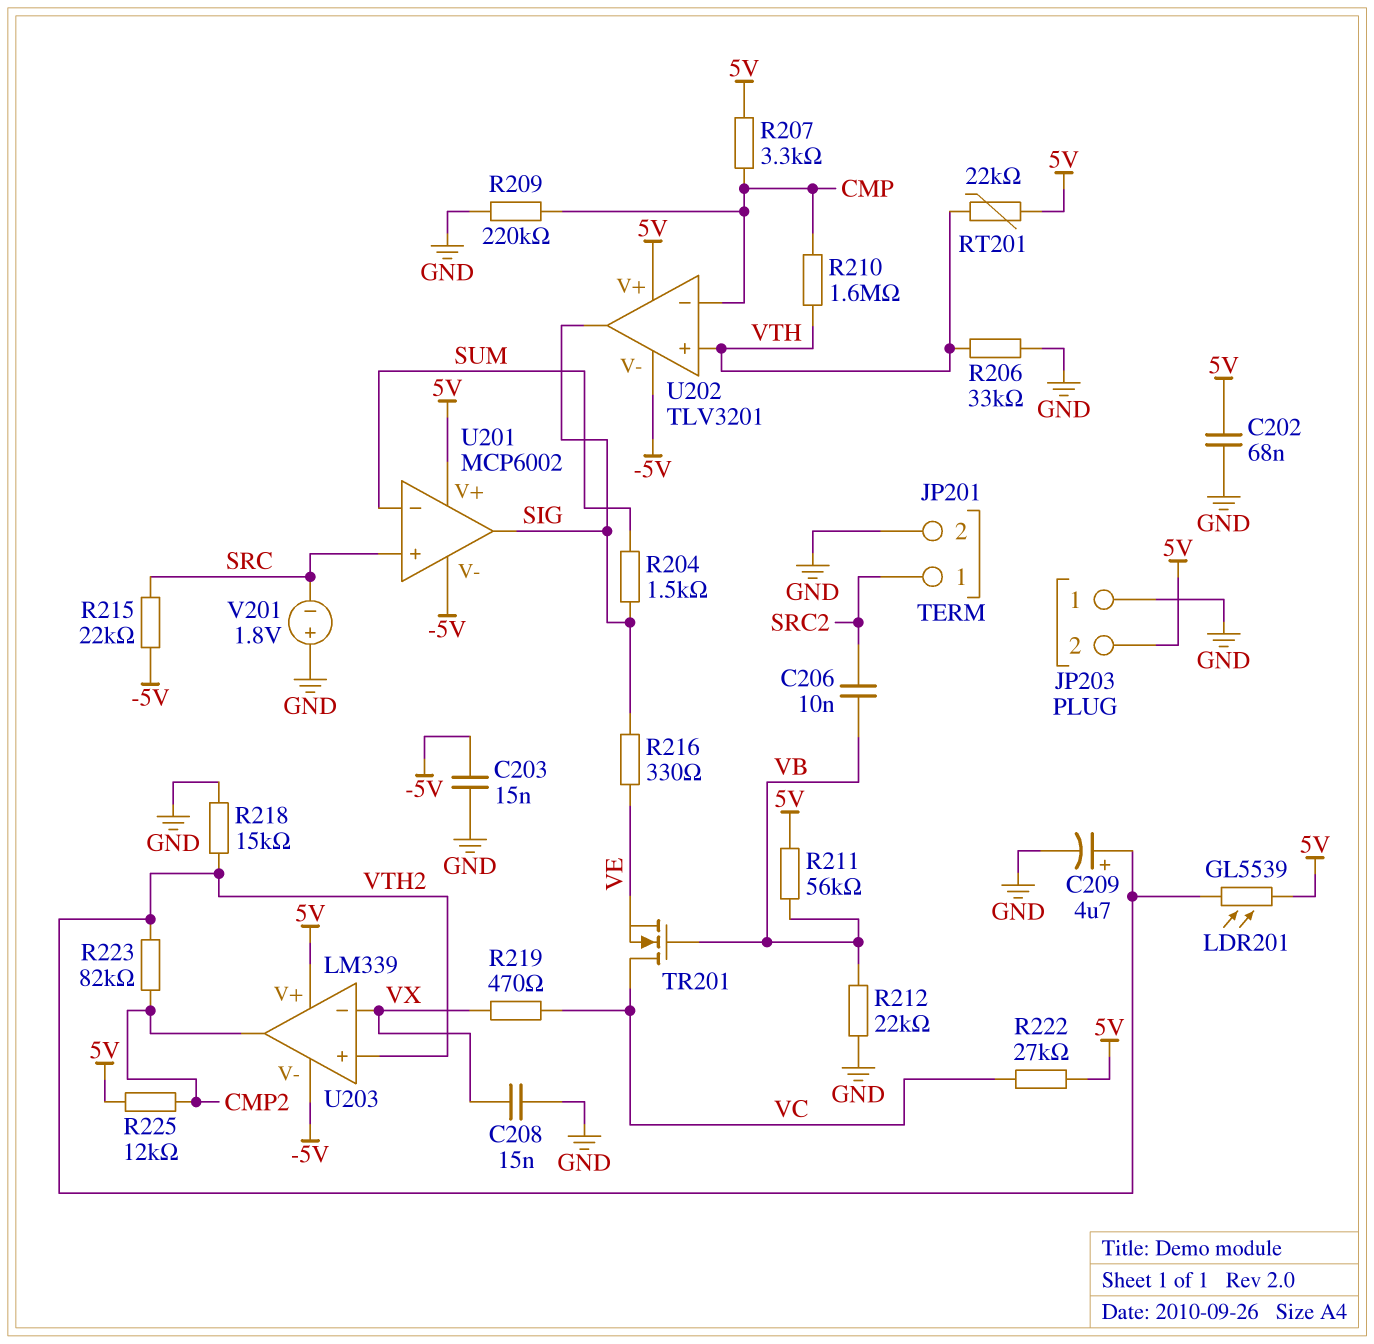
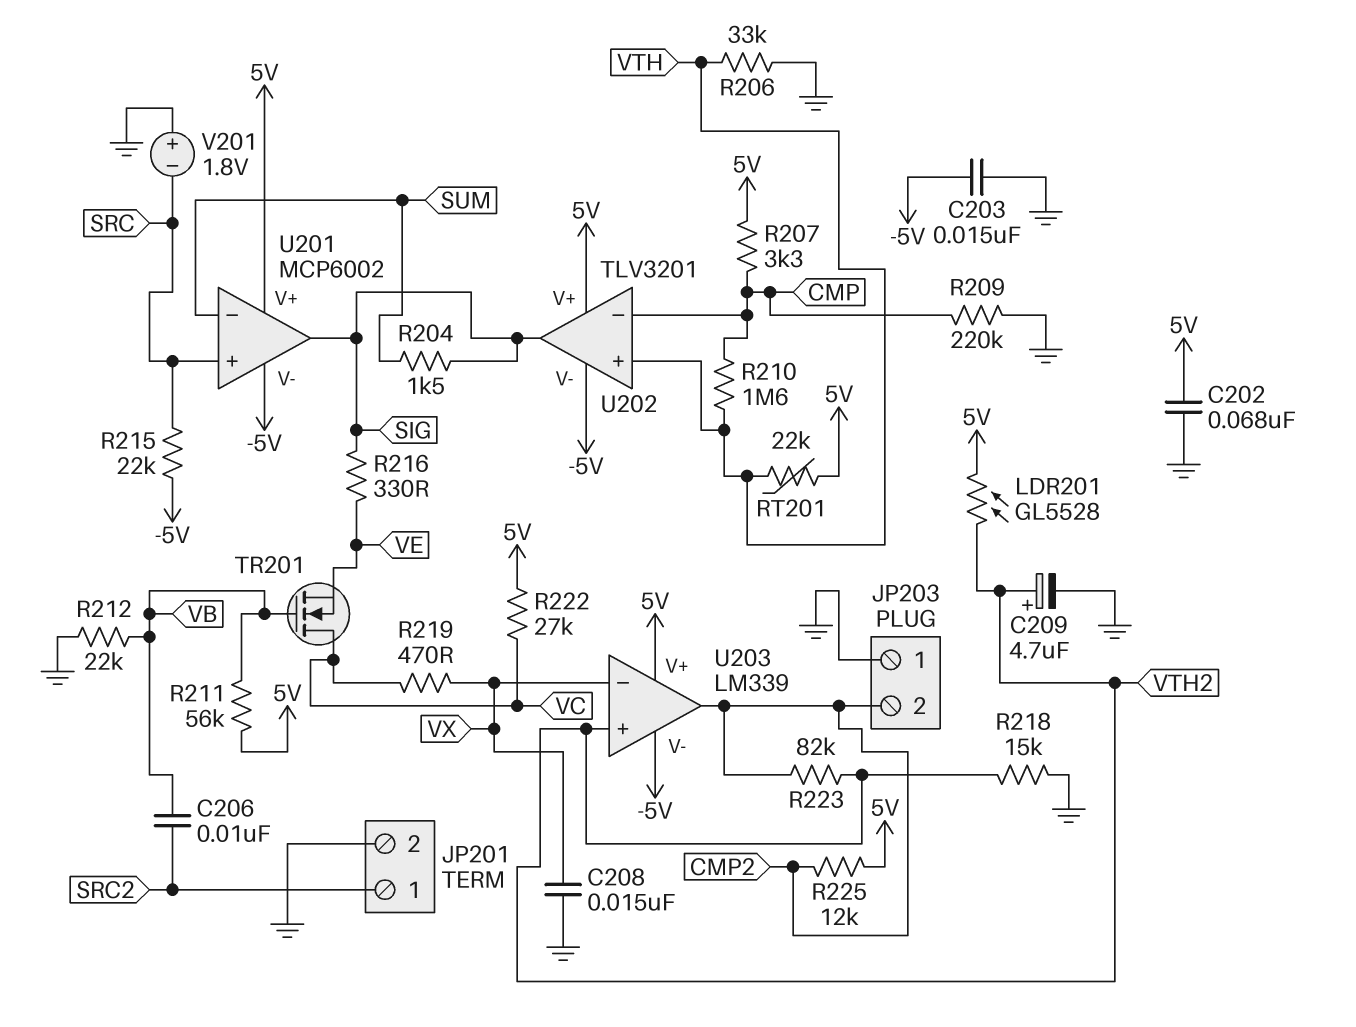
JP203 pin 2: 5V -> CMP2
LDR201: GL5539 (5V, VTH2) -> GL5528 (5V, VTH2)

